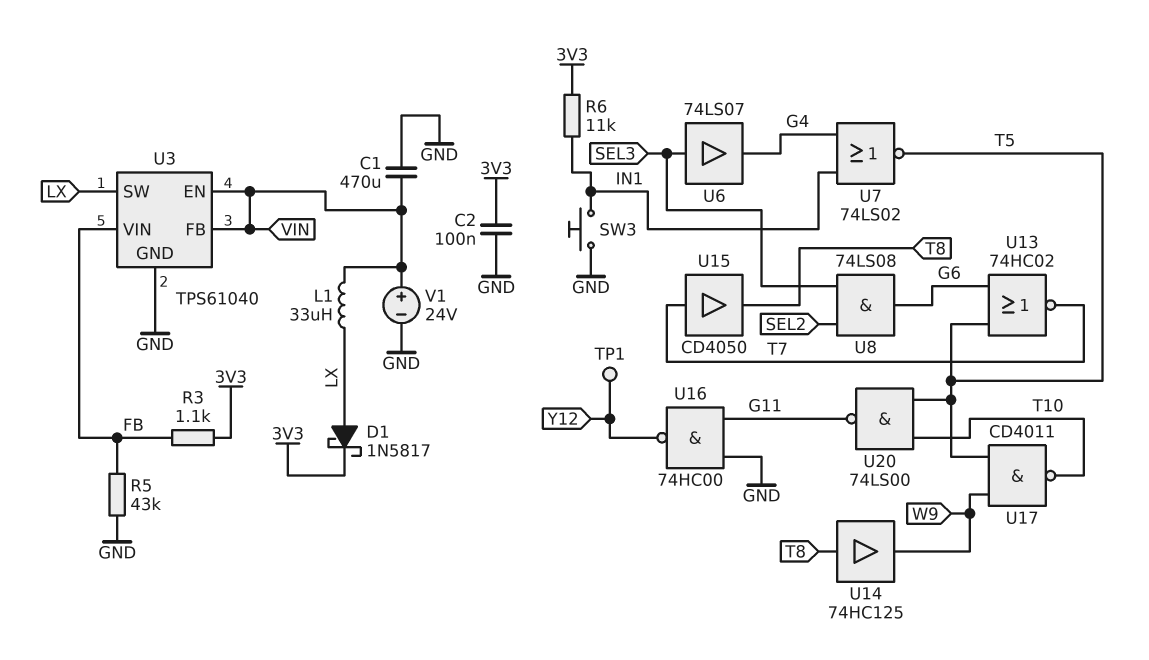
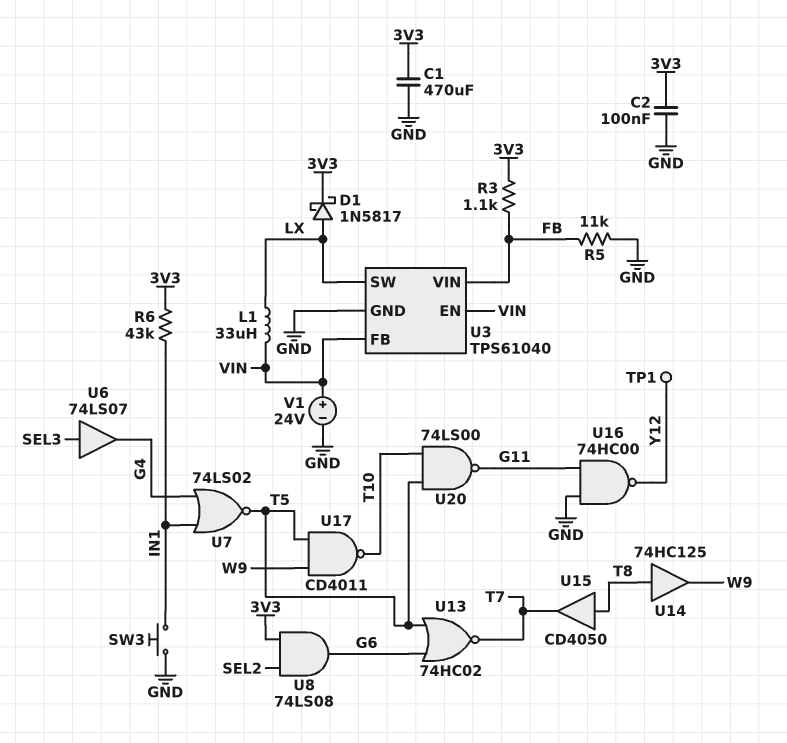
C1: 470uF (GND, VIN) -> 470uF (3V3, GND)
R5: 43k (FB, GND) -> 11k (FB, GND)
R6: 11k (3V3, IN1) -> 43k (3V3, IN1)
U8: AND 74LS08 (in SEL2, in SEL3, out G6) -> AND 74LS08 (in 3V3, in SEL2, out G6)
U15: buffer CD4050 (in T7, out T8) -> buffer CD4050 (in T8, out T7)

